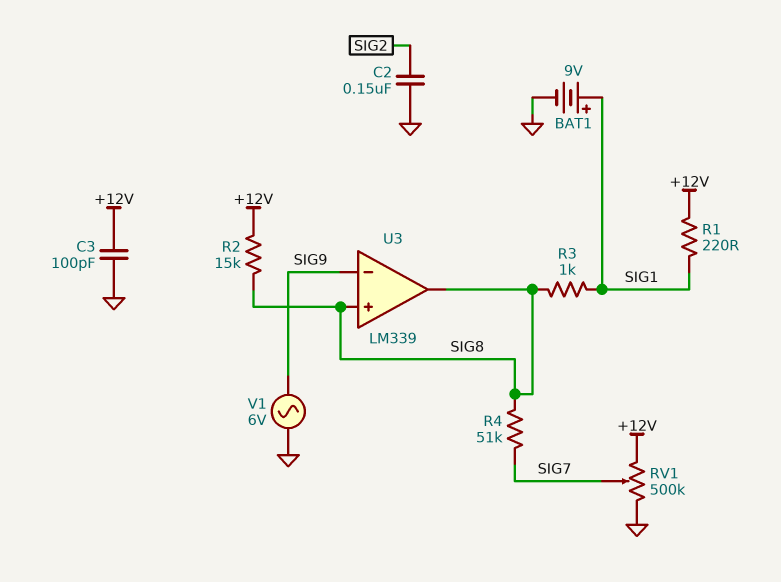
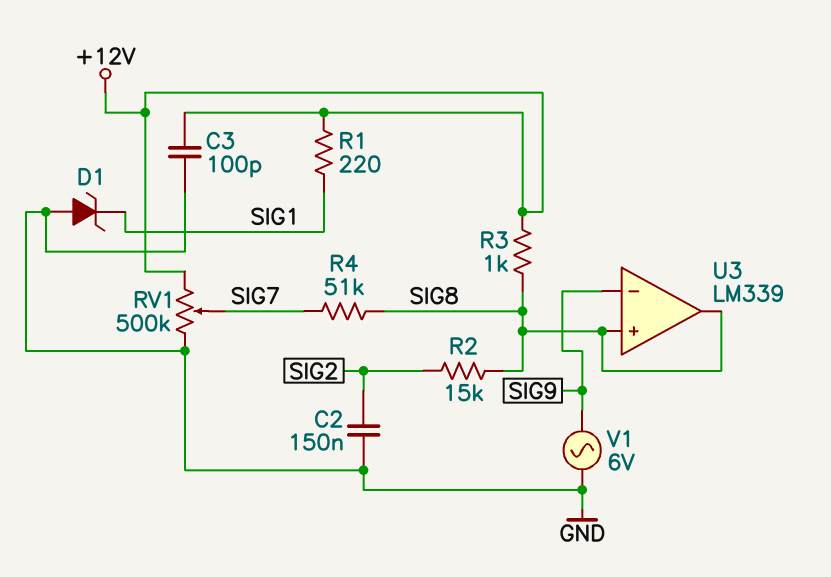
BAT1: 9V (plus SIG1, minus GND) -> none
D1: none -> zener (A GND, K SIG1)
R2: 15k (+12V, SIG8) -> 15k (SIG2, SIG8)
R3: 1k (SIG1, SIG8) -> 1k (+12V, SIG8)

